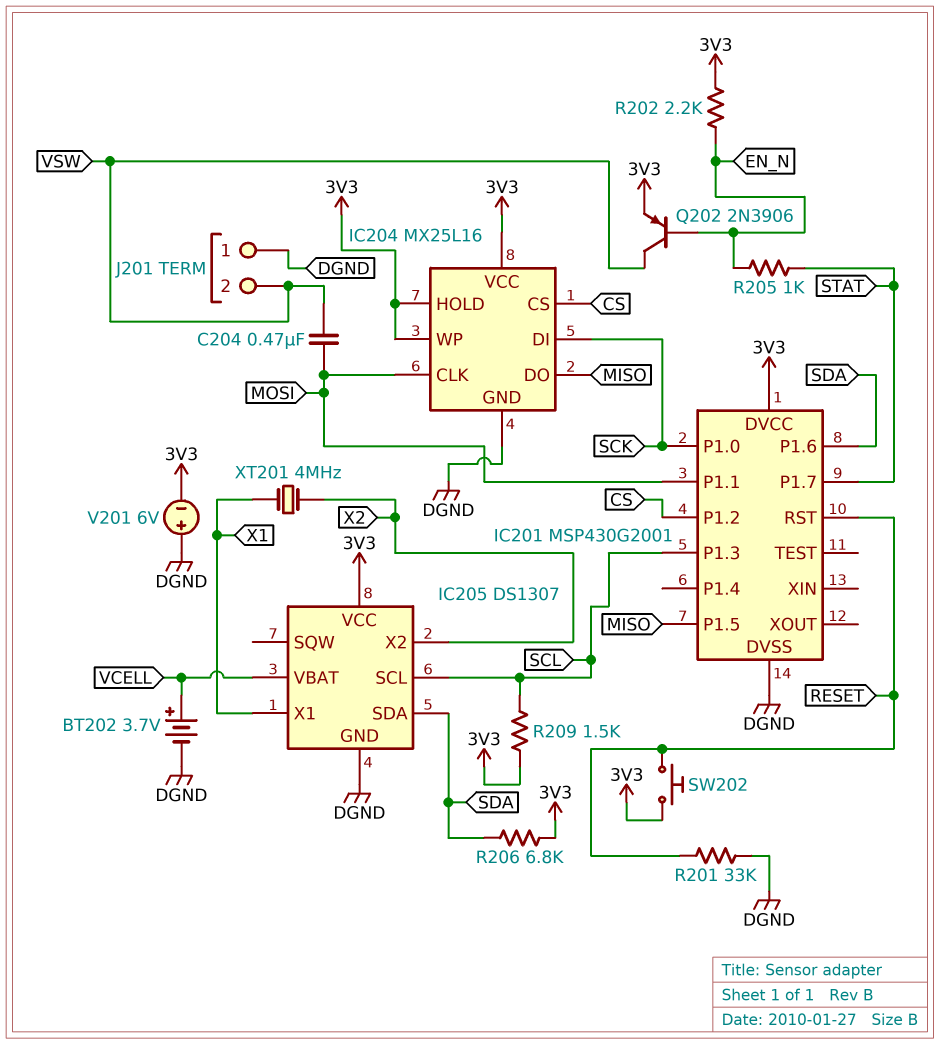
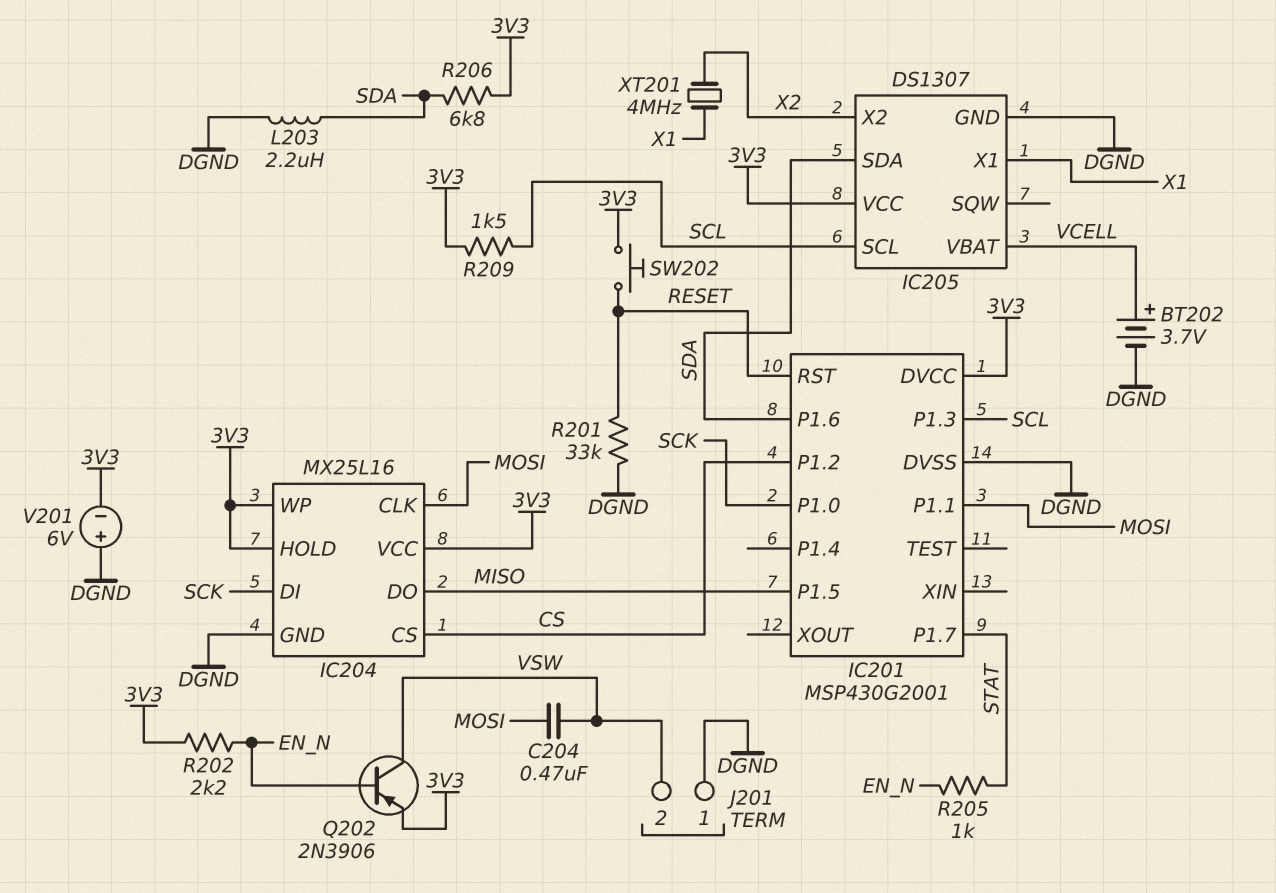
L203: none -> 2.2uH (DGND, SDA)

